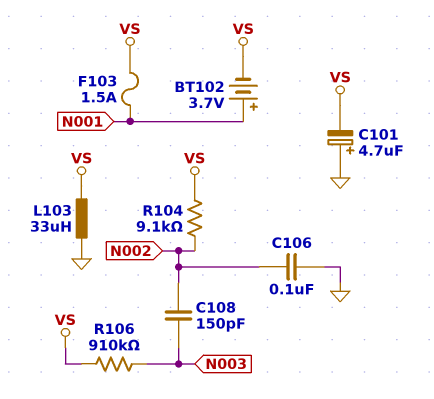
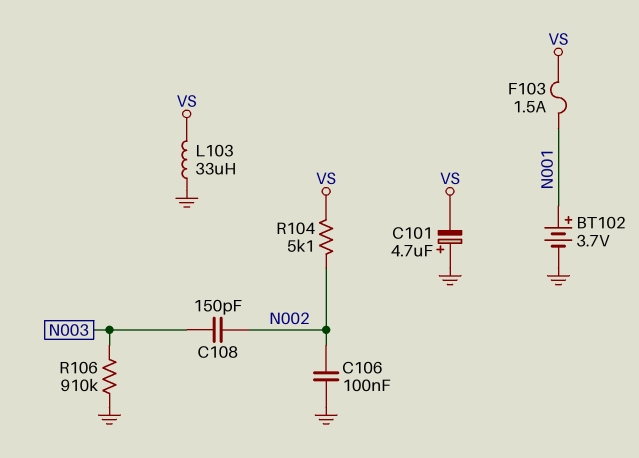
BT102: 3.7V (plus N001, minus VS) -> 3.7V (plus N001, minus GND)
R104: 9.1k (N002, VS) -> 5.1k (N002, VS)
R106: 910k (N003, VS) -> 910k (GND, N003)

